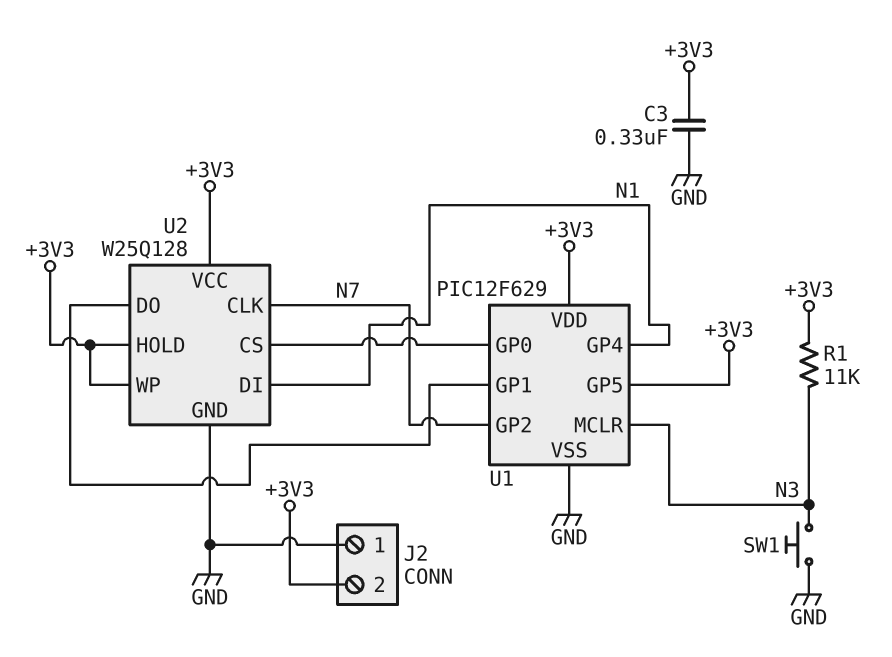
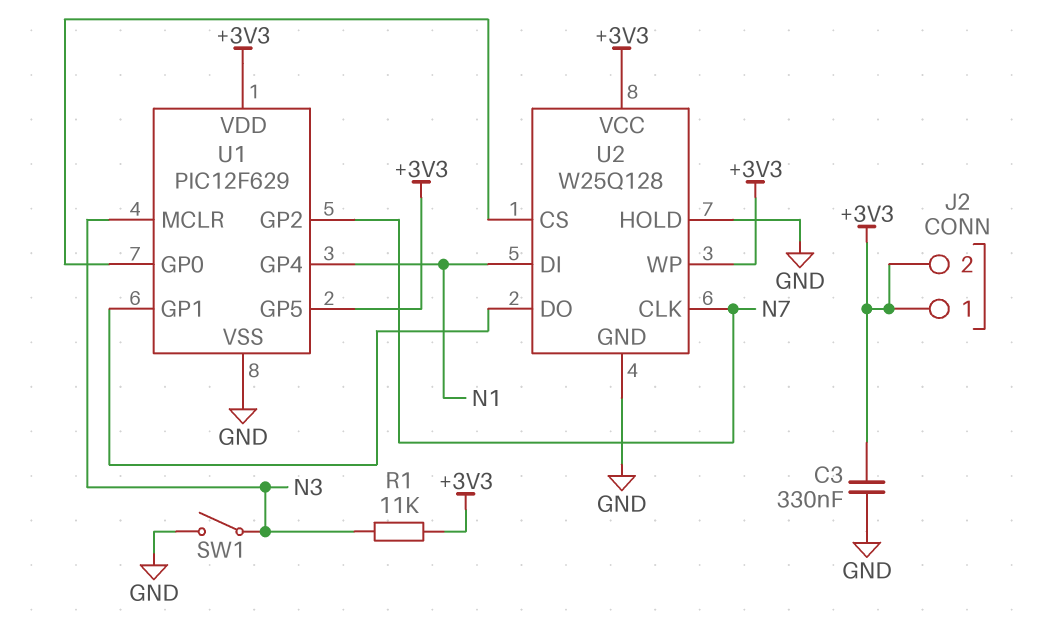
J2 pin 1: GND -> +3V3
SW1: button (GND, N3) -> switch (GND, N3)
U2 pin HOLD: +3V3 -> GND

